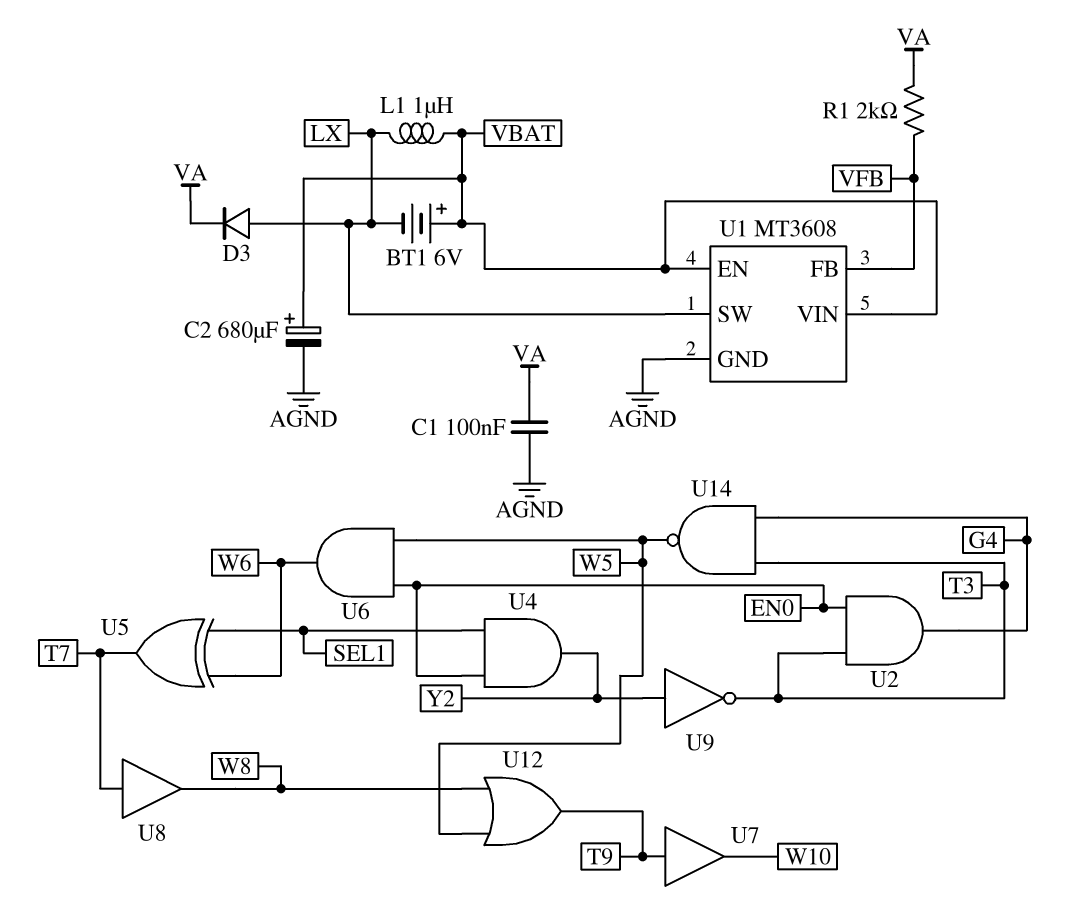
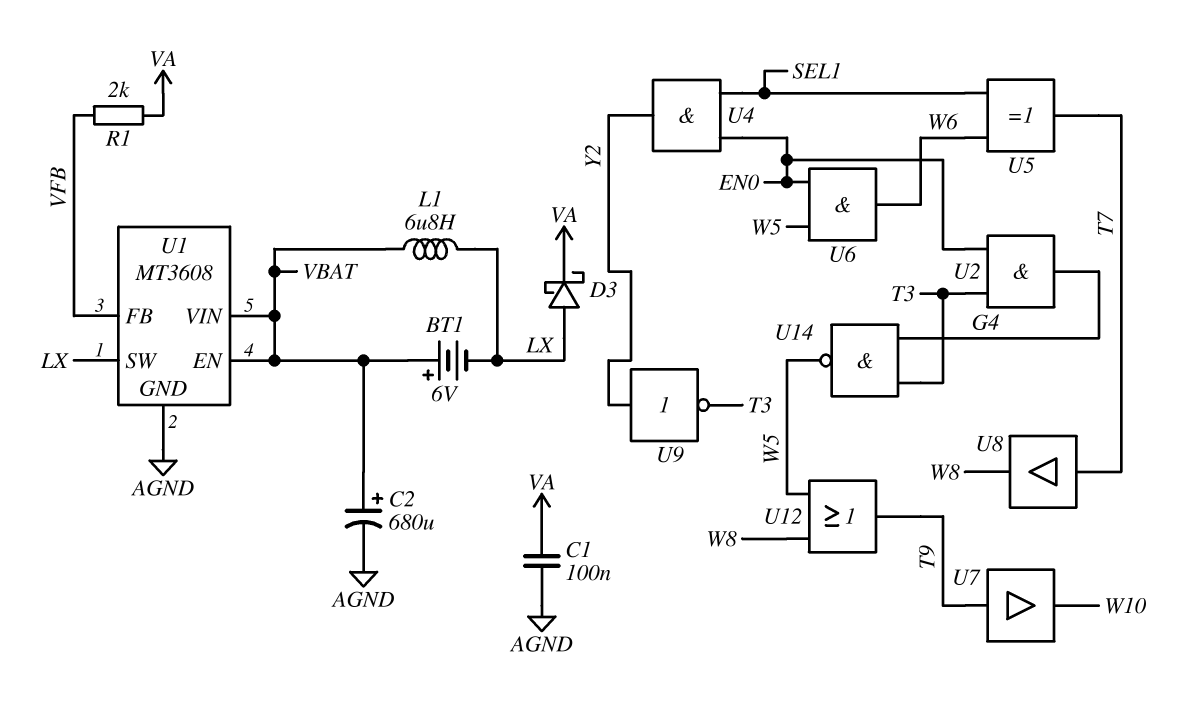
D3: diode (A LX, K VA) -> schottky (A LX, K VA)
L1: 1uH (LX, VBAT) -> 6.8uH (LX, VBAT)

